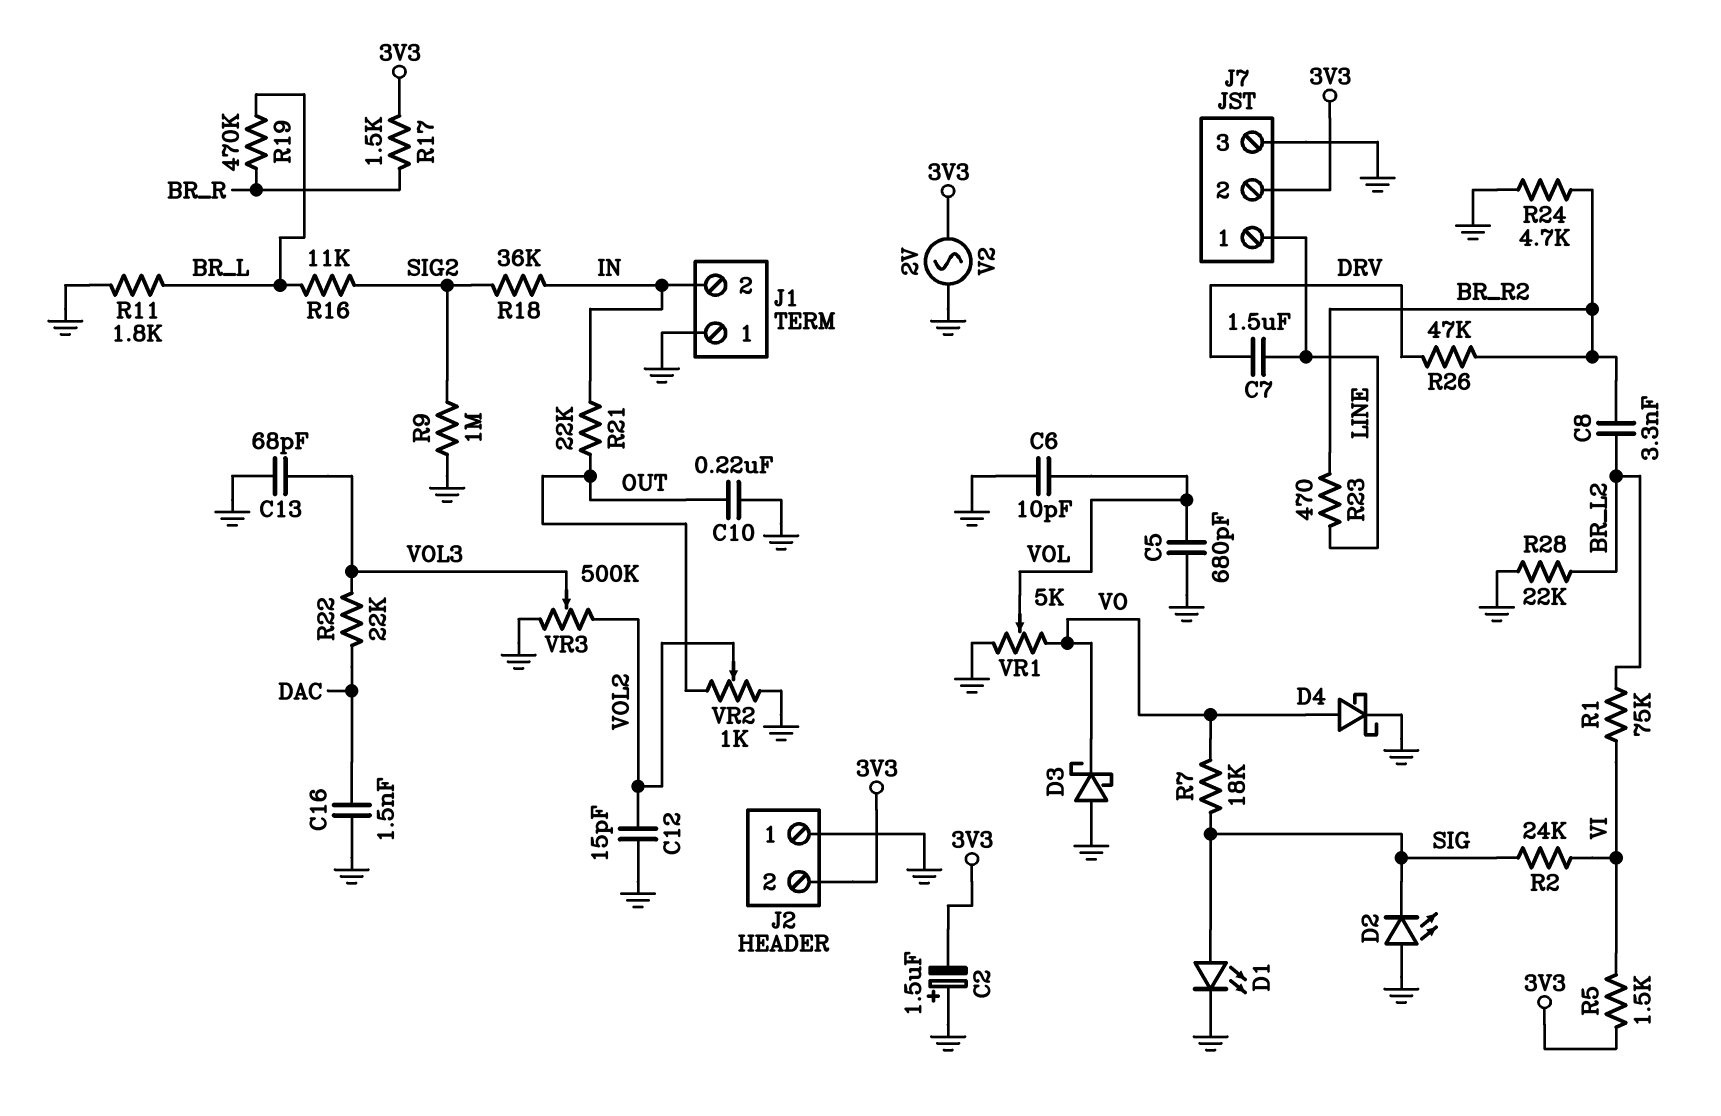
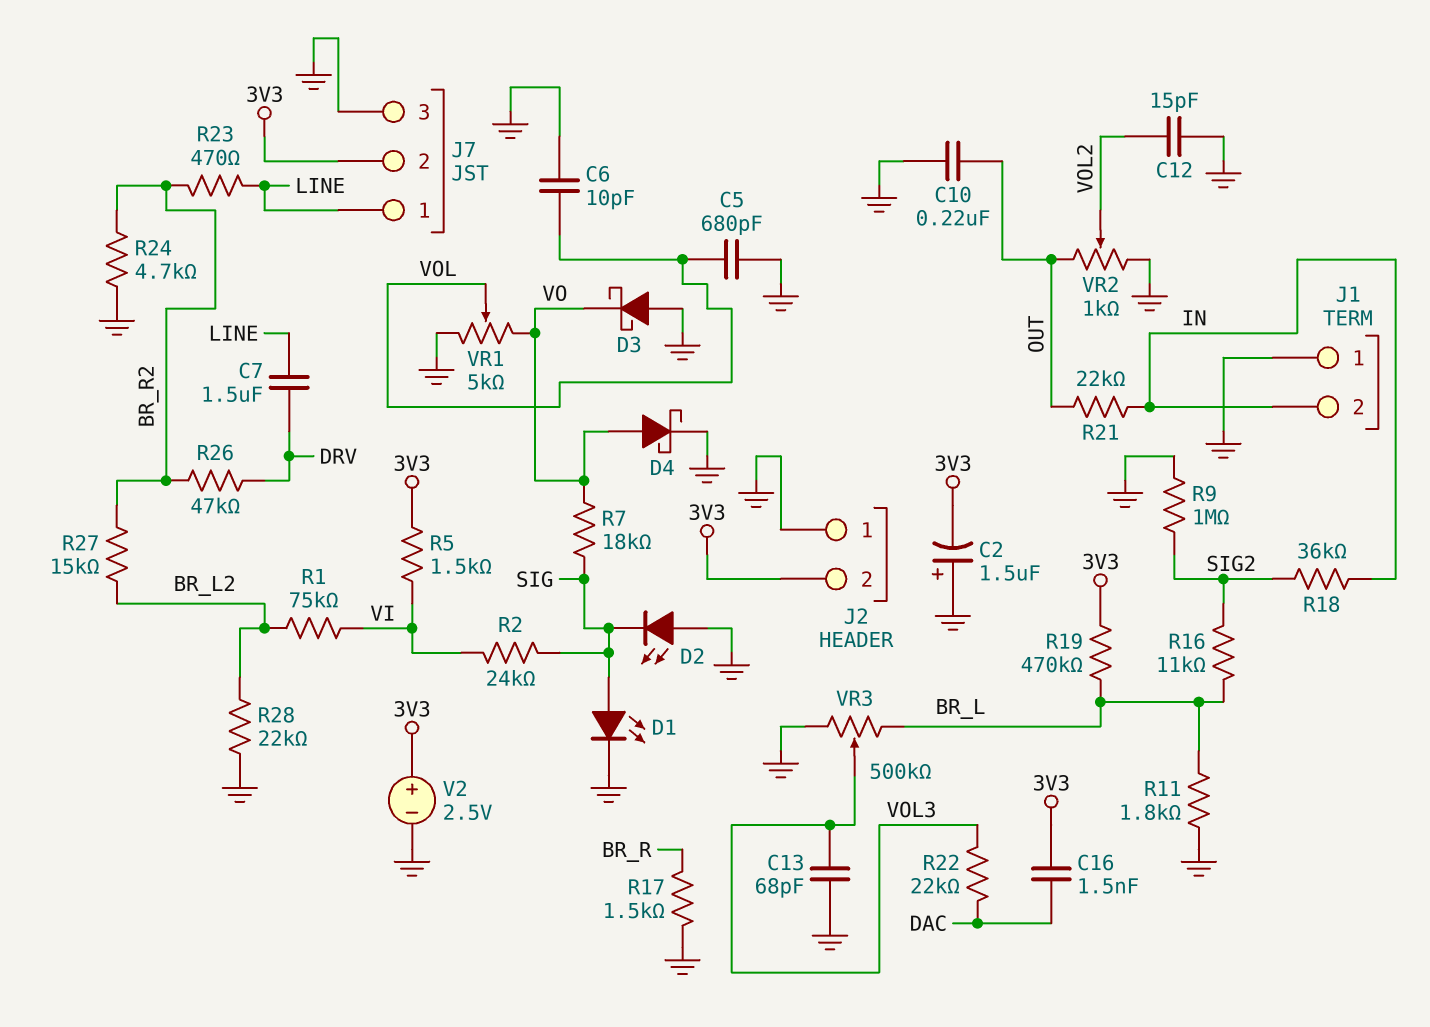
C8: 3.3nF (BR_L2, BR_R2) -> none
C16: 1.5nF (DAC, GND) -> 1.5nF (3V3, DAC)
R17: 1.5k (3V3, BR_R) -> 1.5k (BR_R, GND)
R19: 470k (BR_L, BR_R) -> 470k (3V3, BR_L)
R27: none -> 15k (BR_L2, BR_R2)
V2: AC 2V (3V3, GND) -> 2.5V (plus 3V3, minus GND)
VR3: 500k (GND, VOL2, wiper VOL3) -> 500k (BR_L, GND, wiper VOL3)

